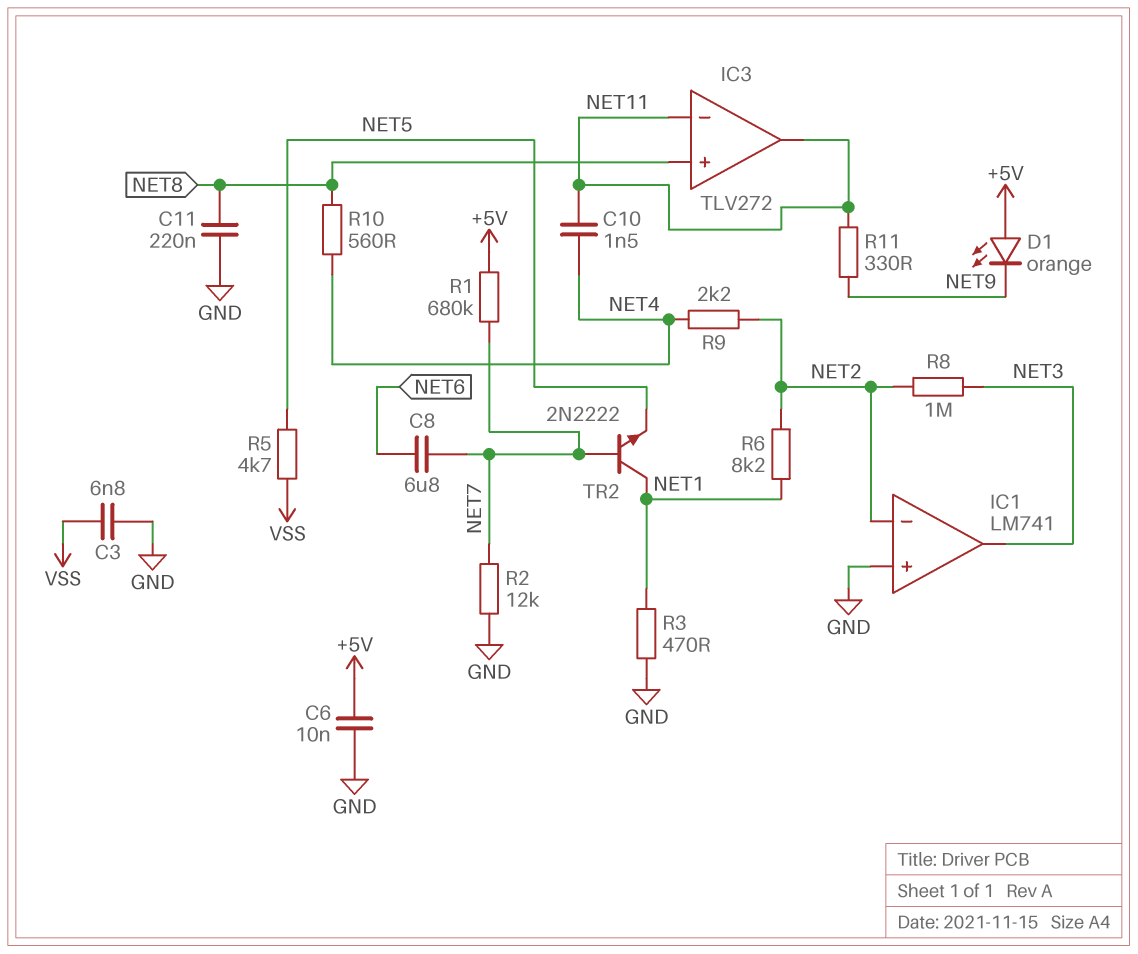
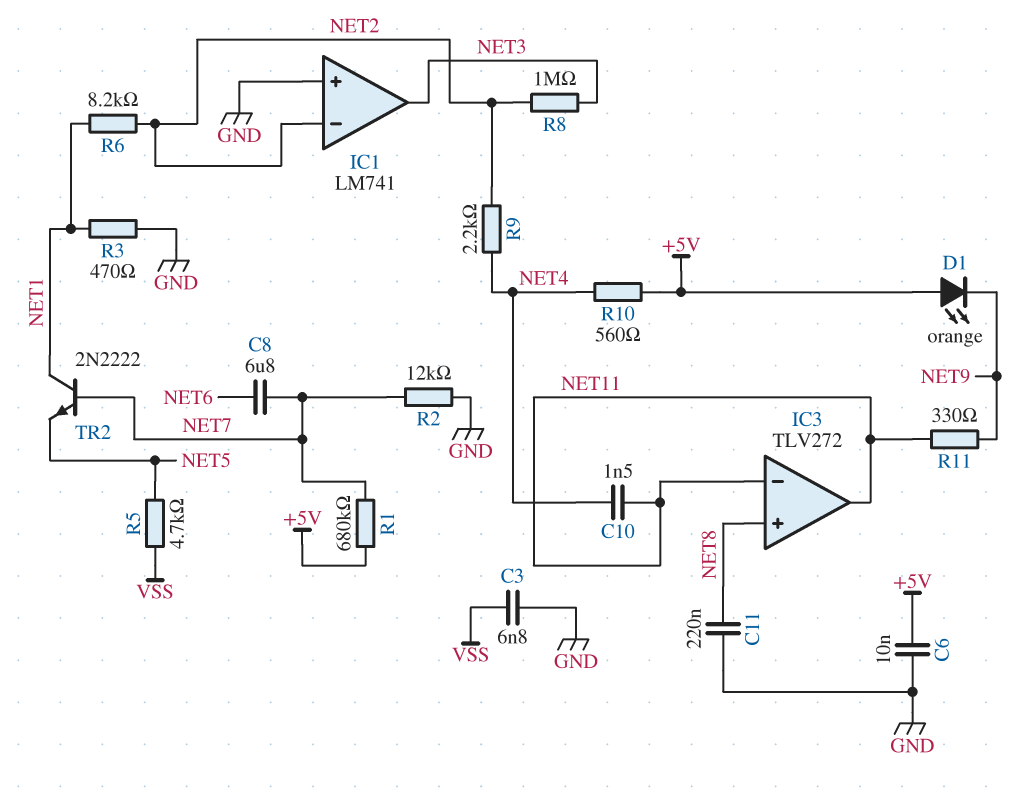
R10: 560 (NET4, NET8) -> 560 (+5V, NET4)

